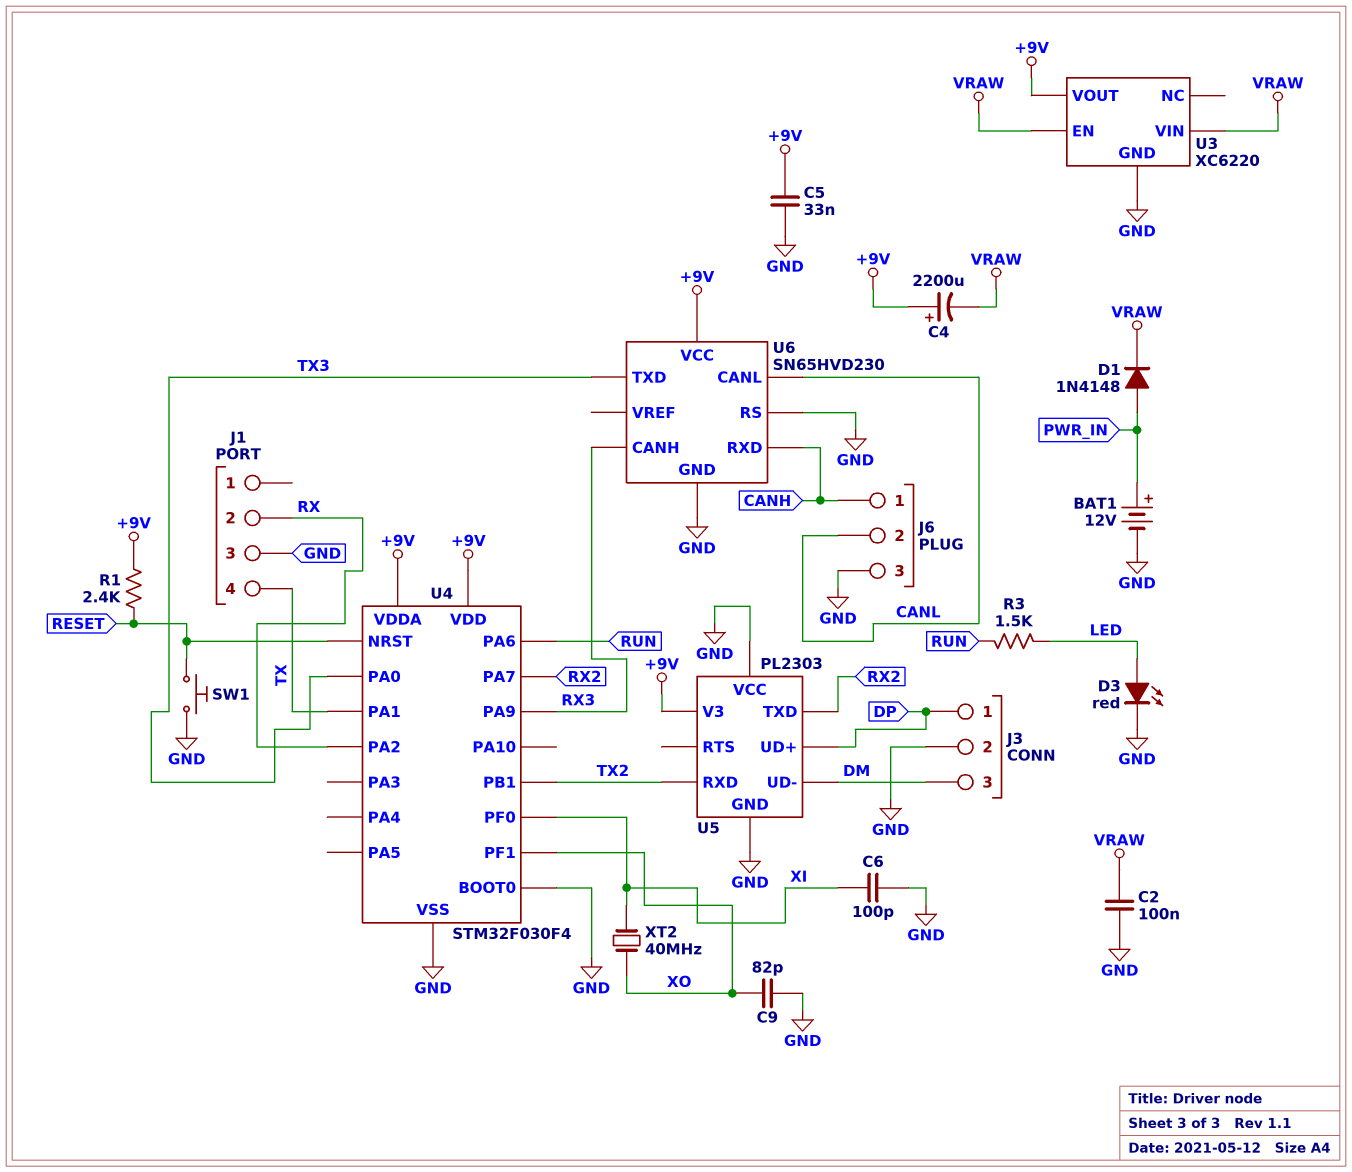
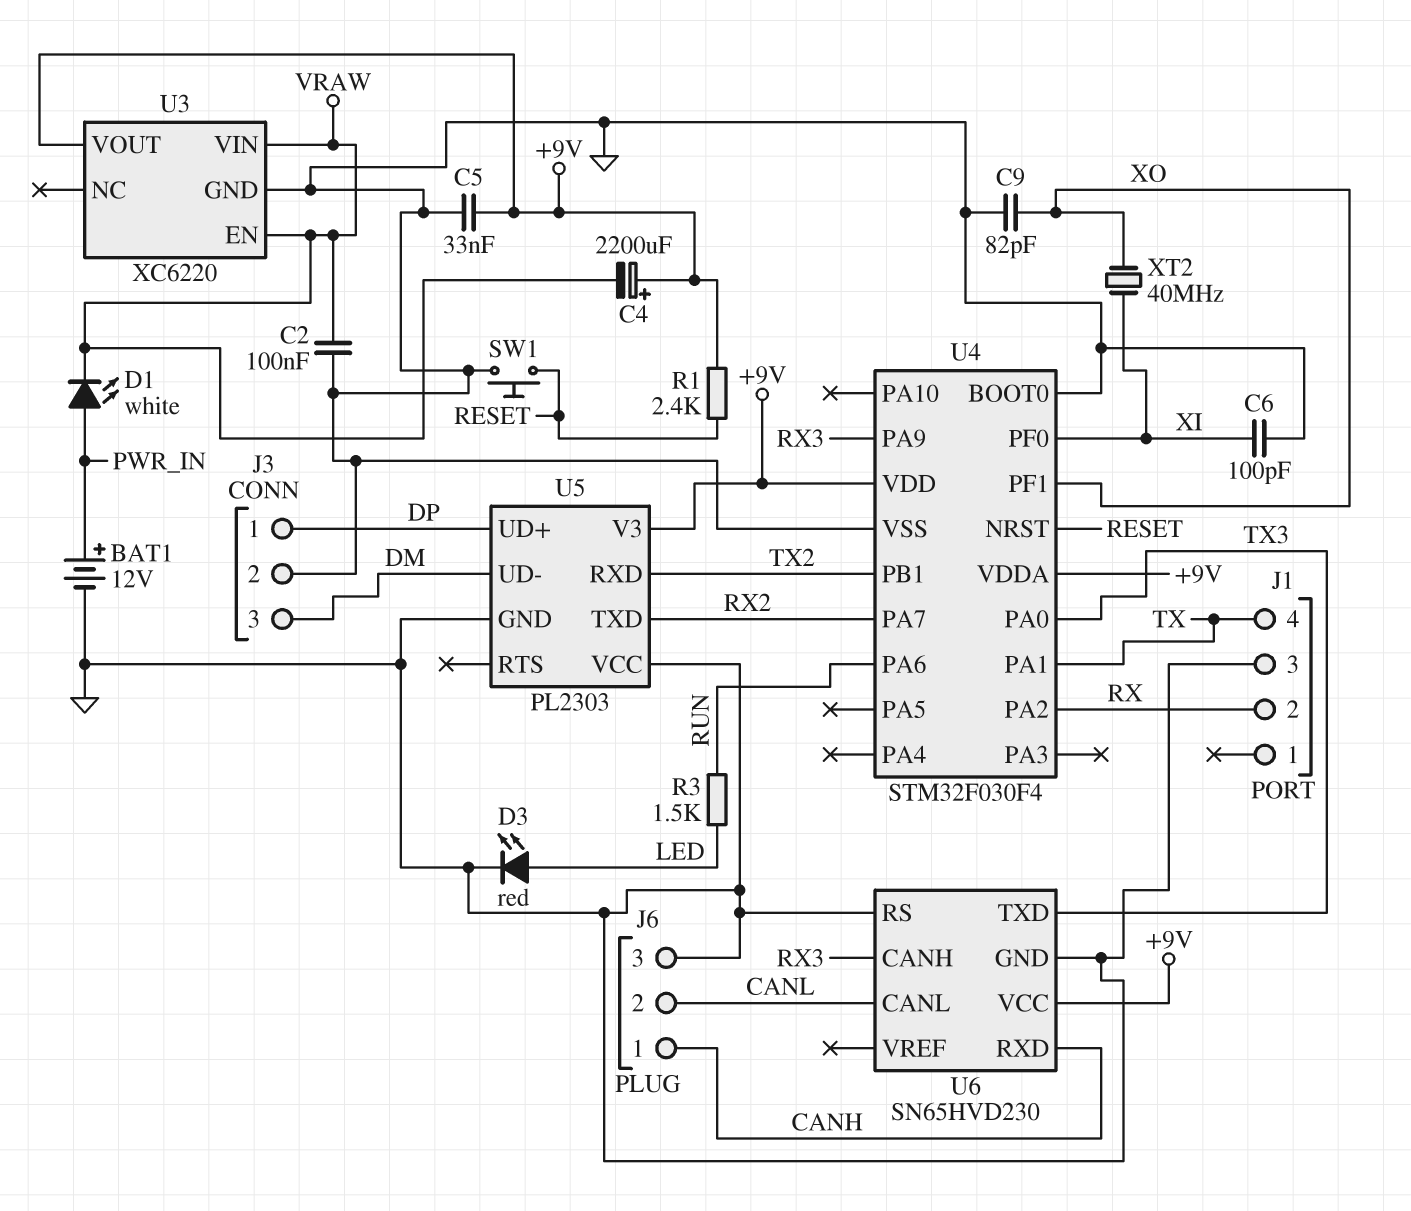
D1: diode 1N4148 (A PWR_IN, K VRAW) -> LED white (A PWR_IN, K VRAW)

